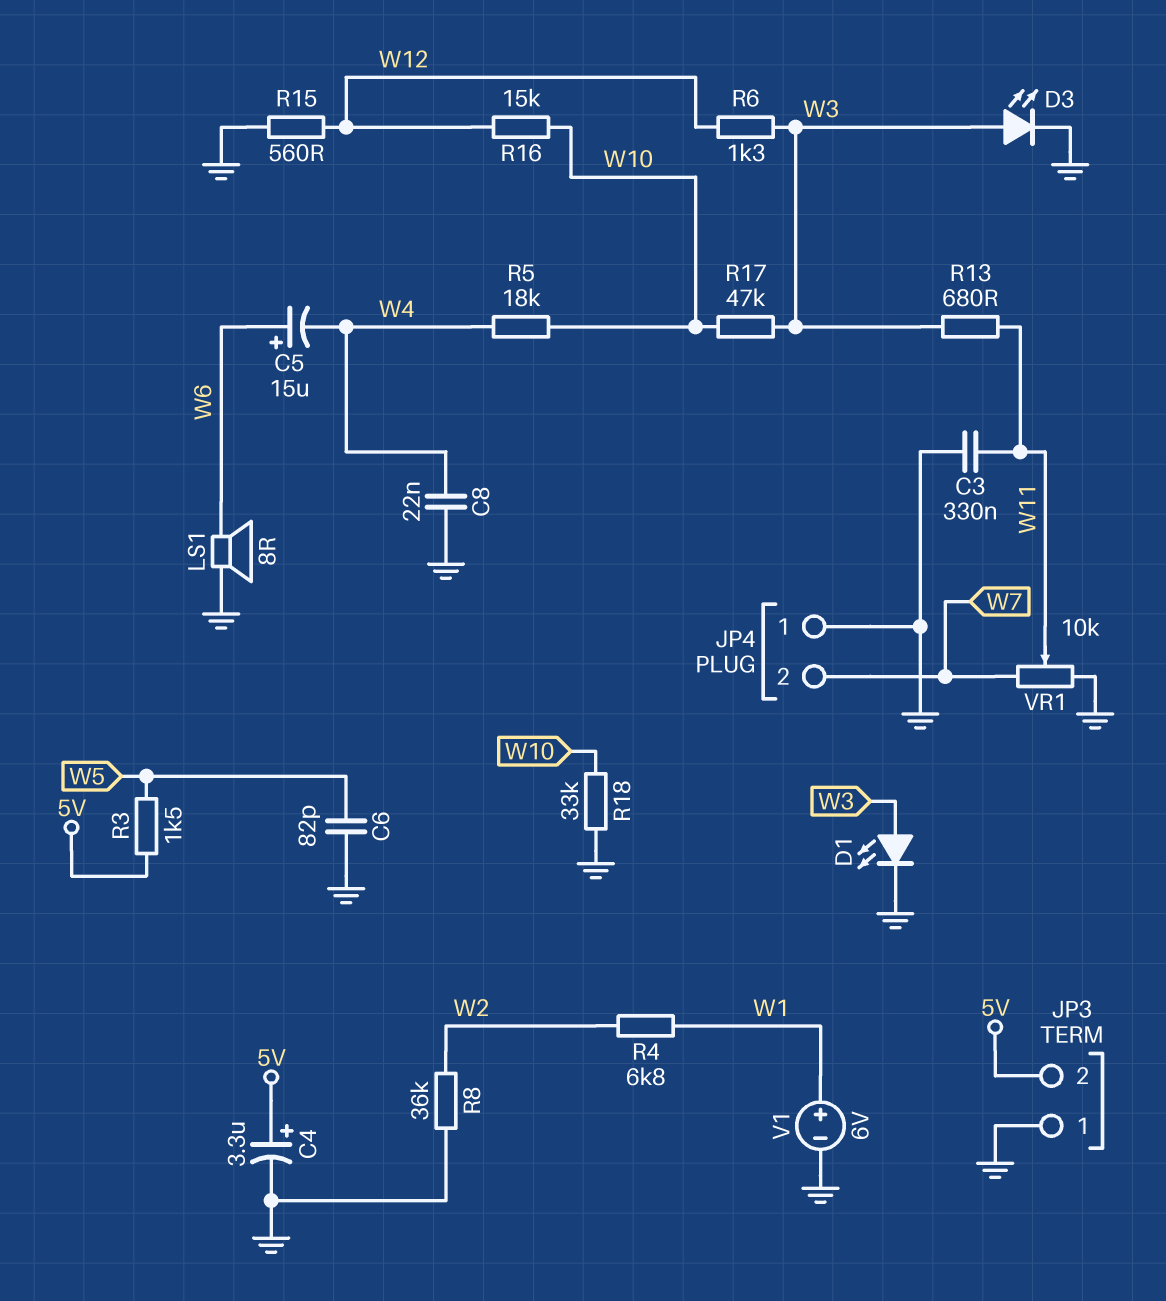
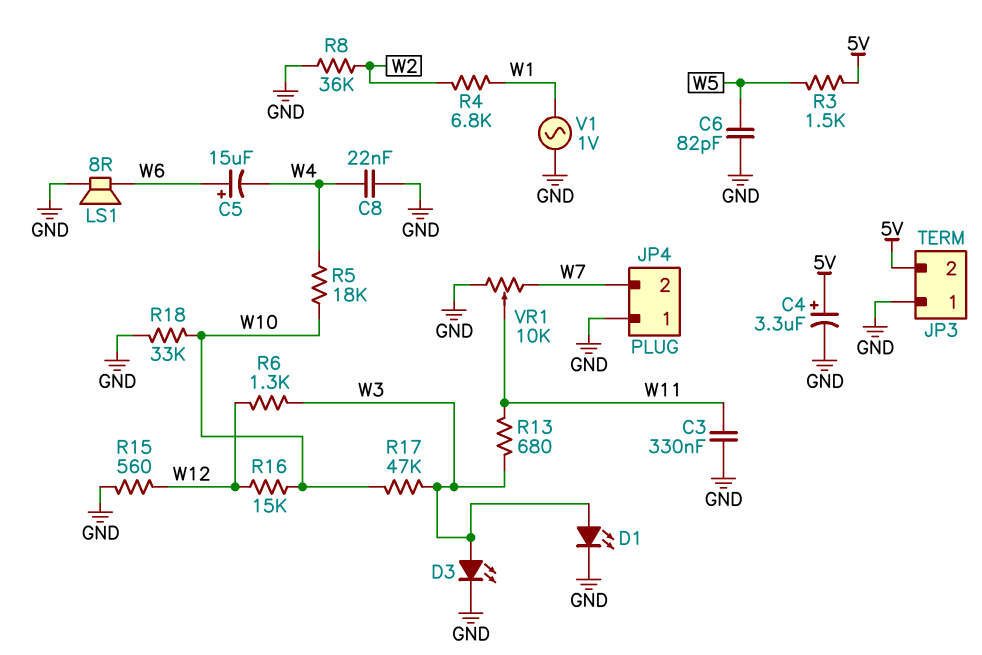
V1: 6V (plus W1, minus GND) -> AC 1V (GND, W1)

